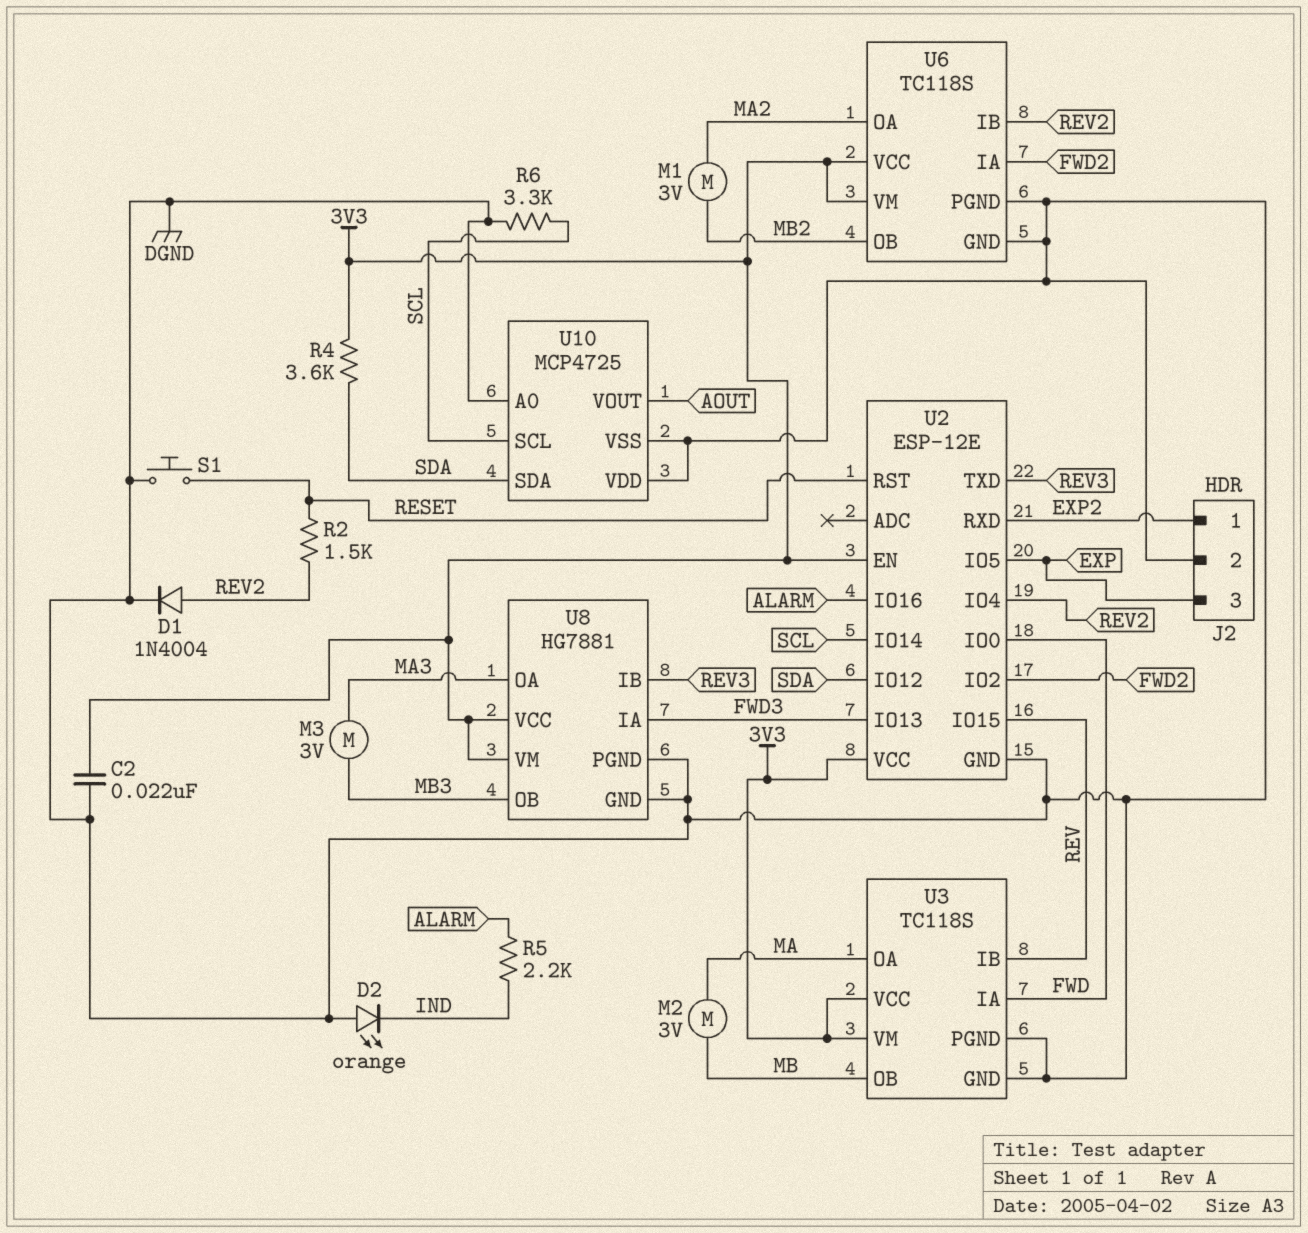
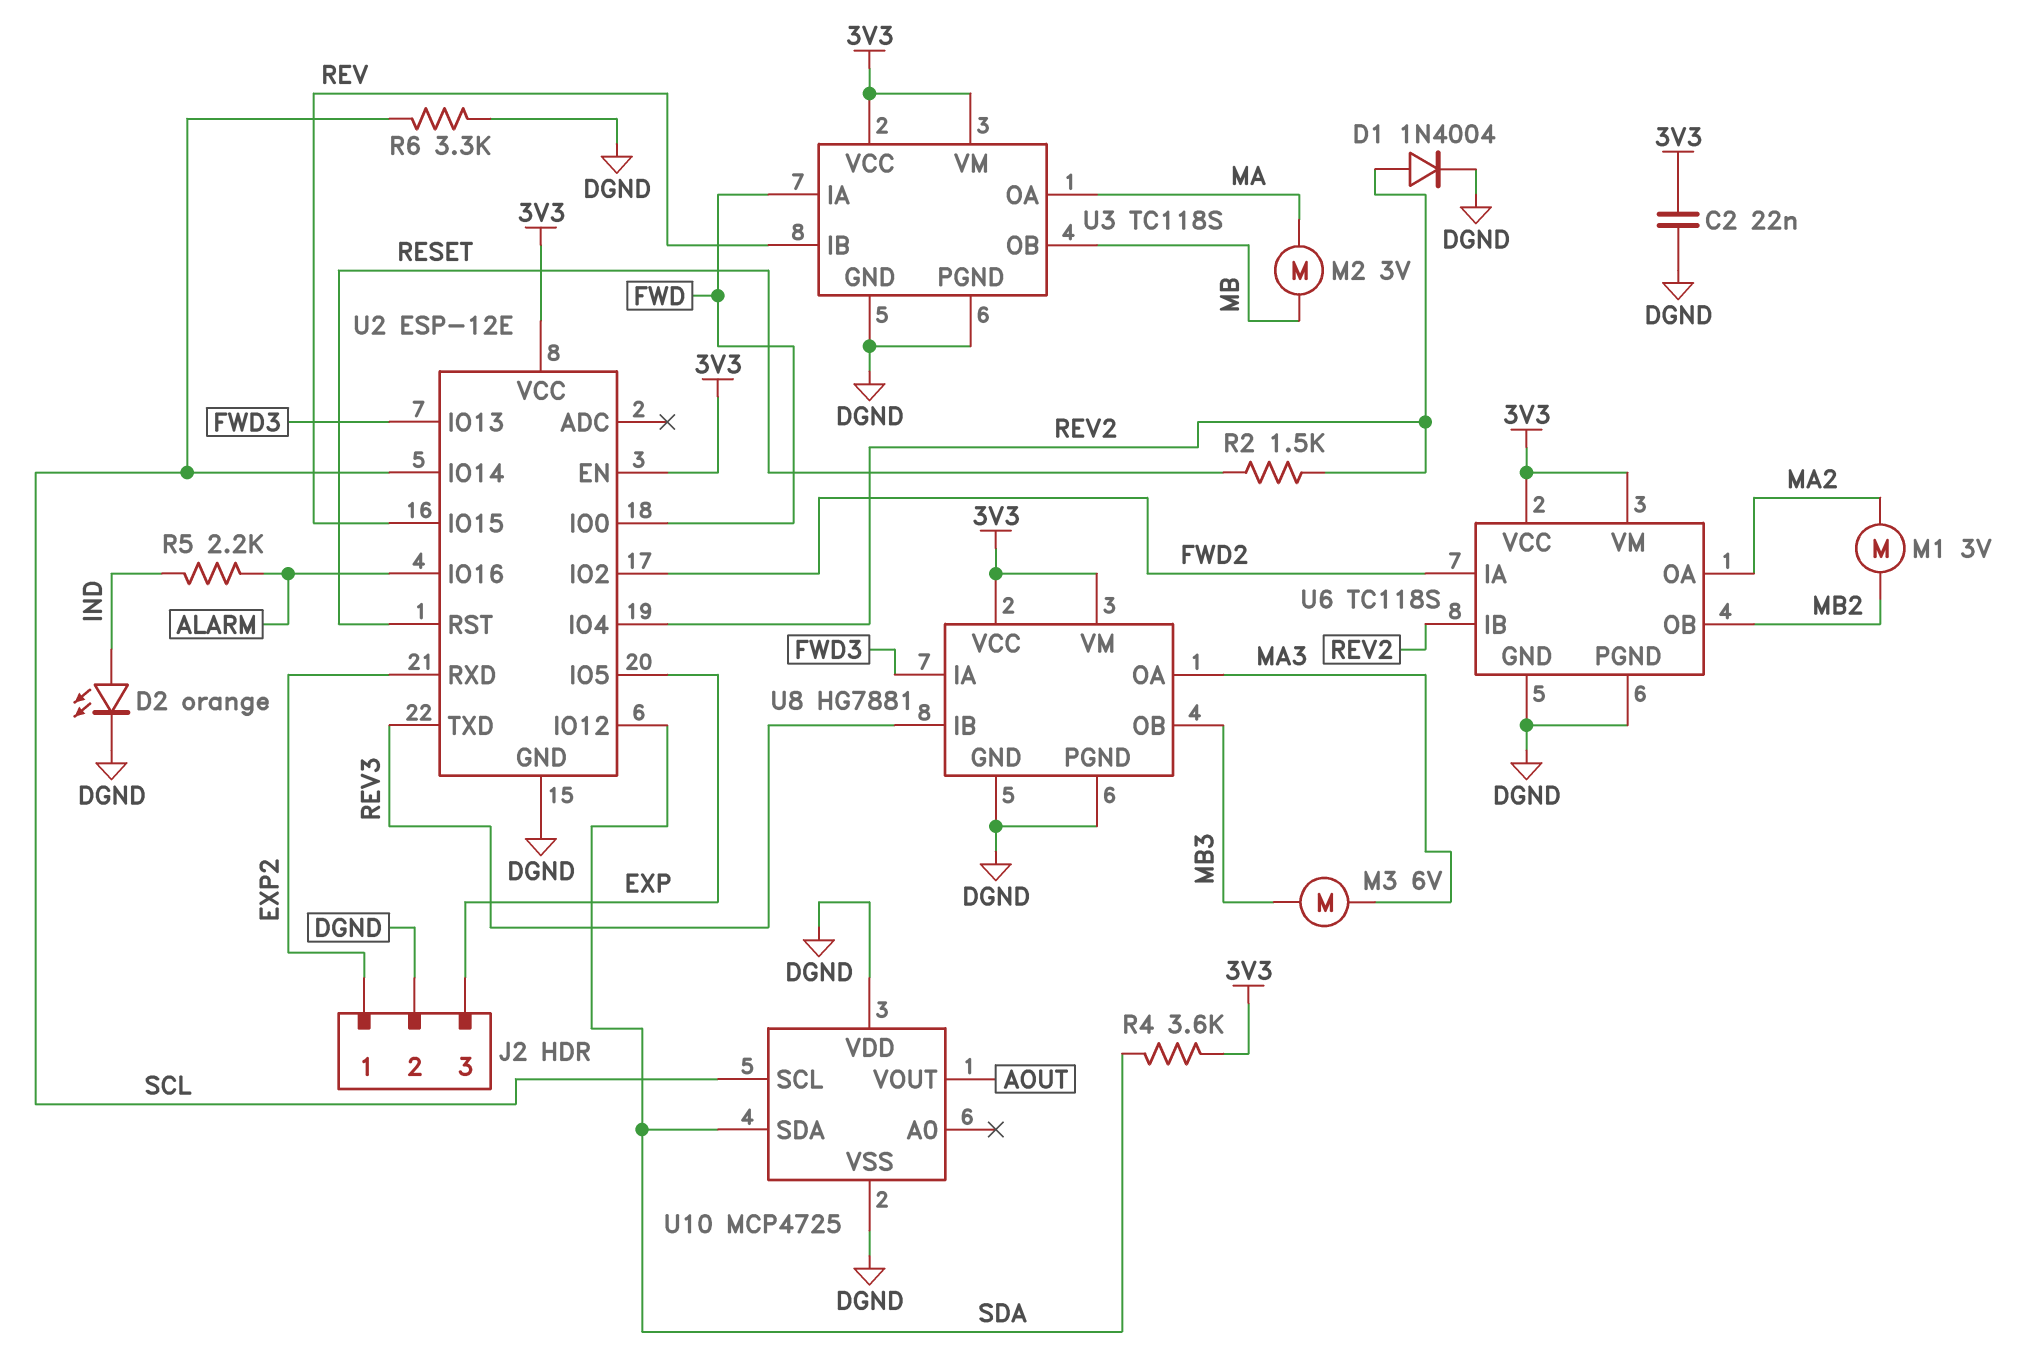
D2: LED orange (A DGND, K IND) -> LED orange (A IND, K DGND)
M3: motor 3V (MA3, MB3) -> motor 6V (MA3, MB3)
S1: button (DGND, RESET) -> none
U10 pin A0: DGND -> none

